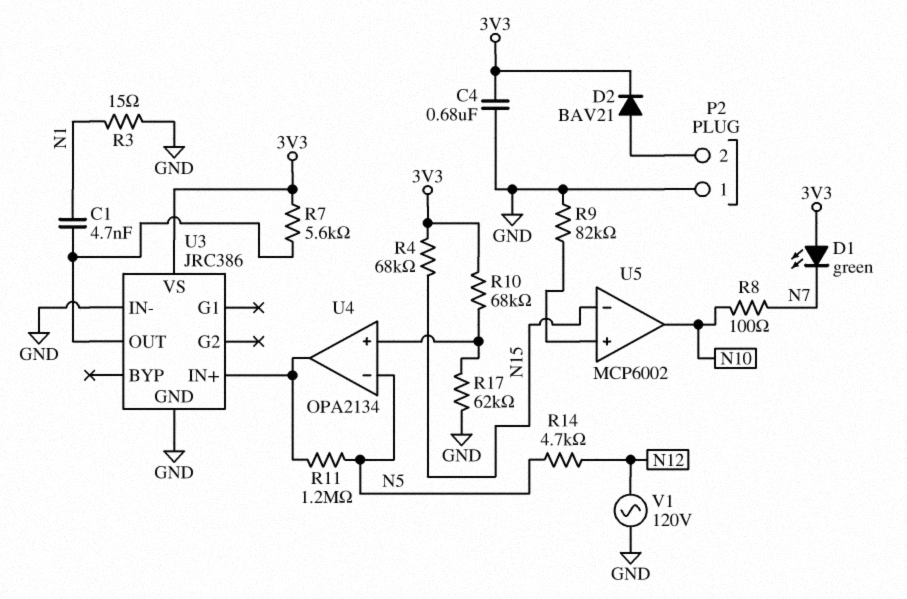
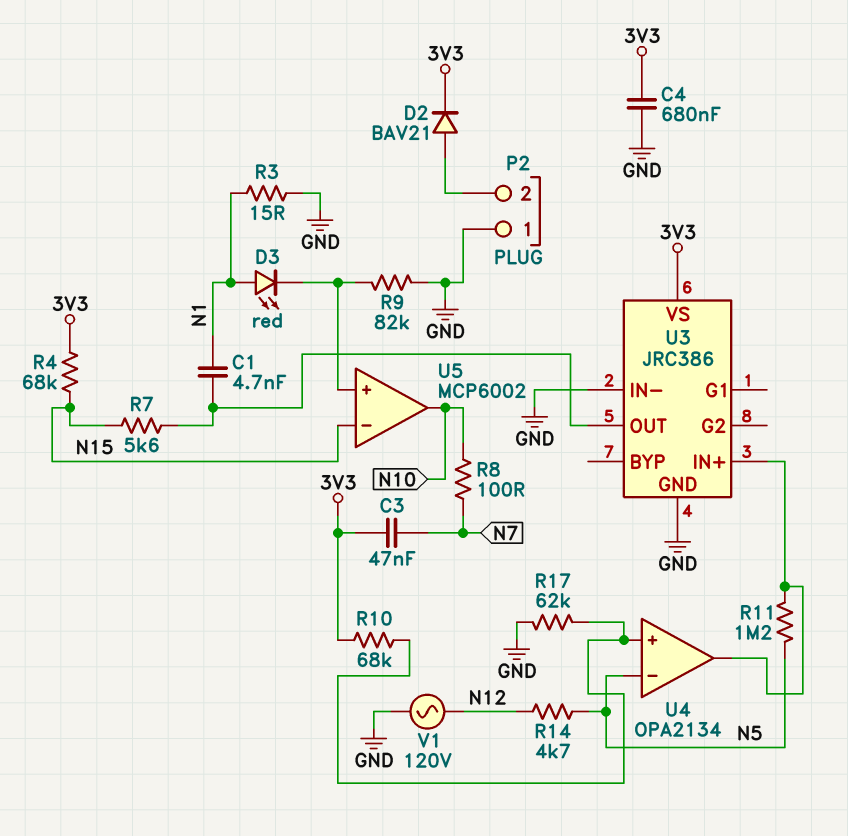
C3: none -> 47nF (3V3, N7)
D1: LED green (A 3V3, K N7) -> none
D3: none -> LED red (A N1, K U5/in+)
R7: 5.6k (3V3, U3/OUT) -> 5.6k (N15, U3/OUT)

